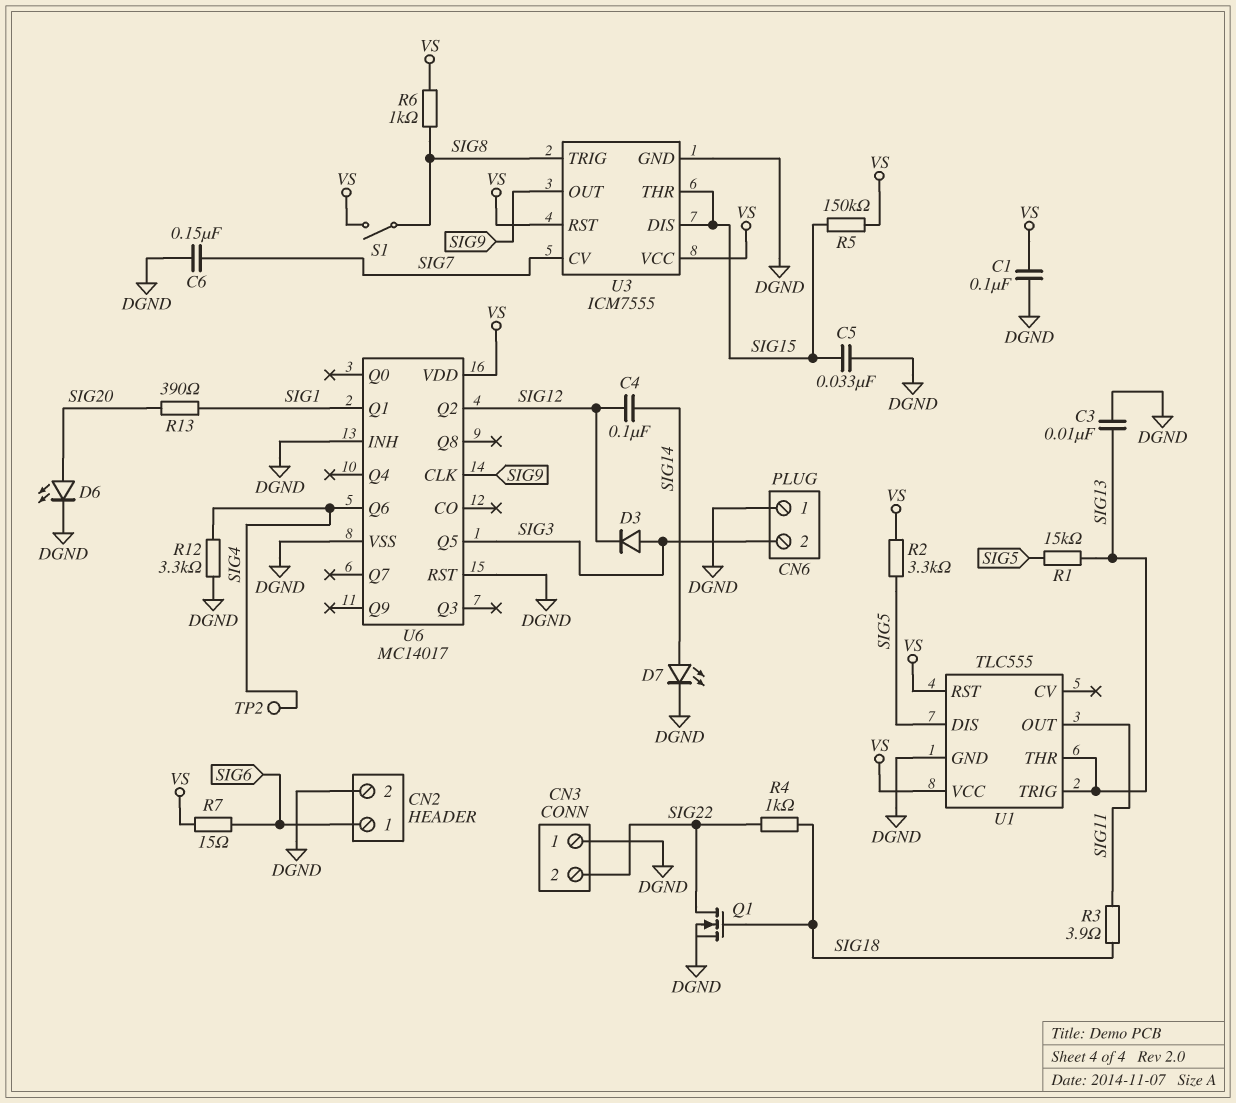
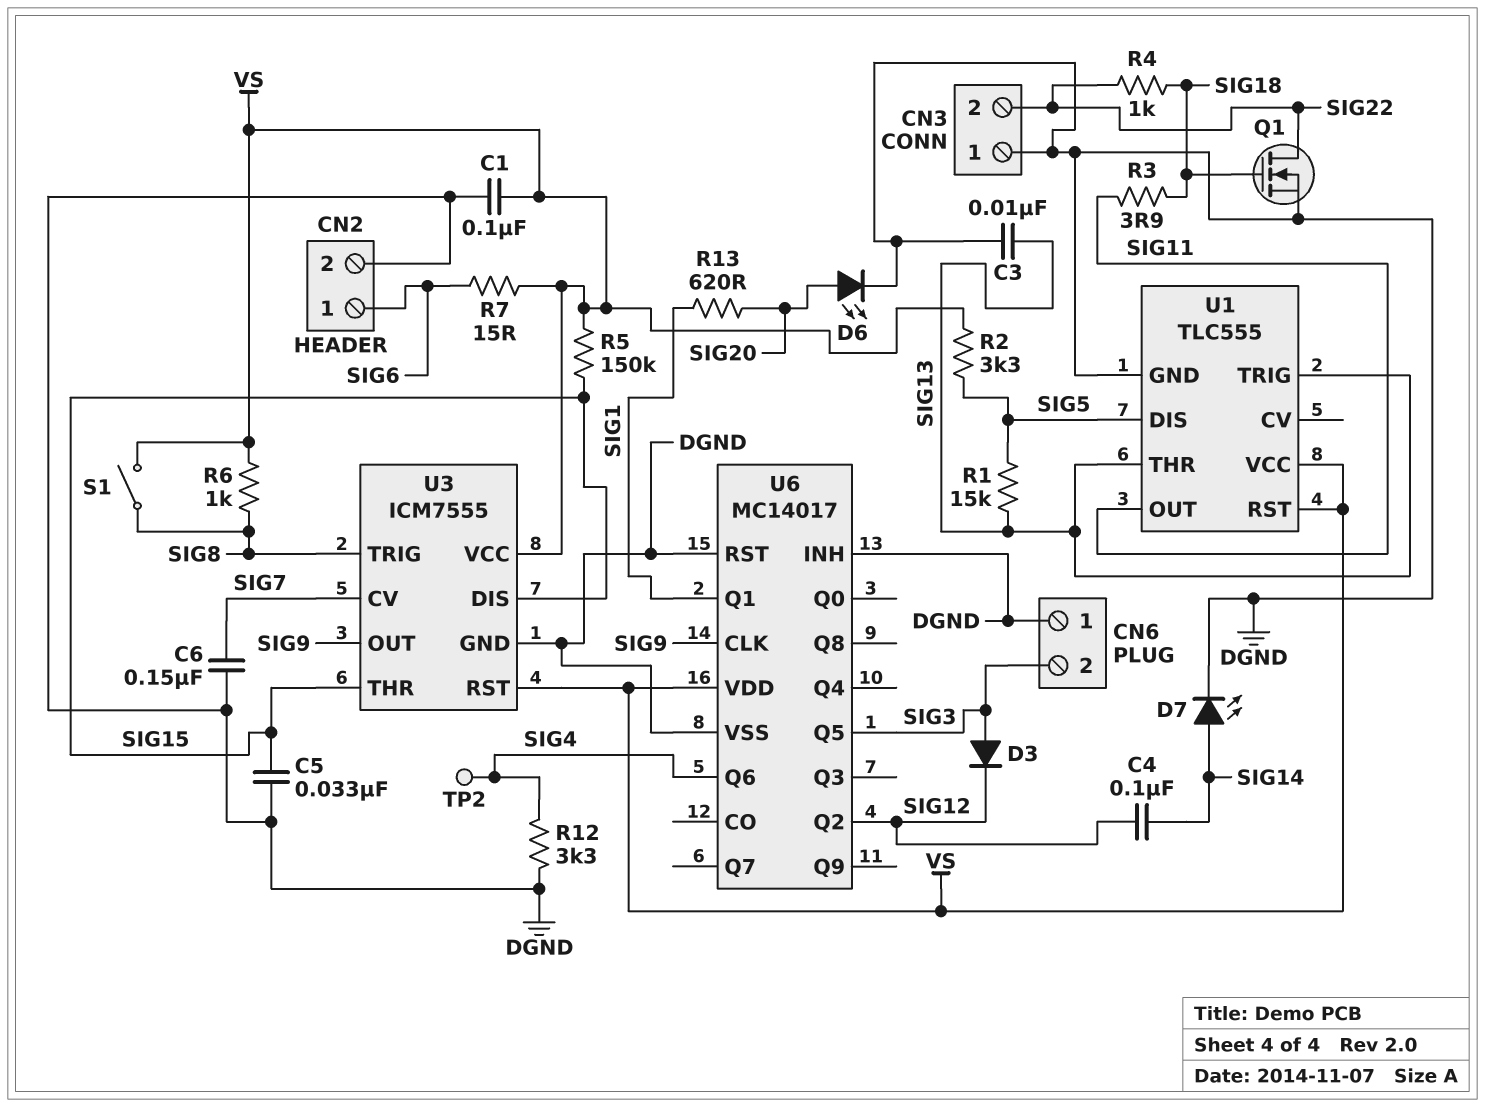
R13: 390 (SIG1, SIG20) -> 620 (SIG1, SIG20)

